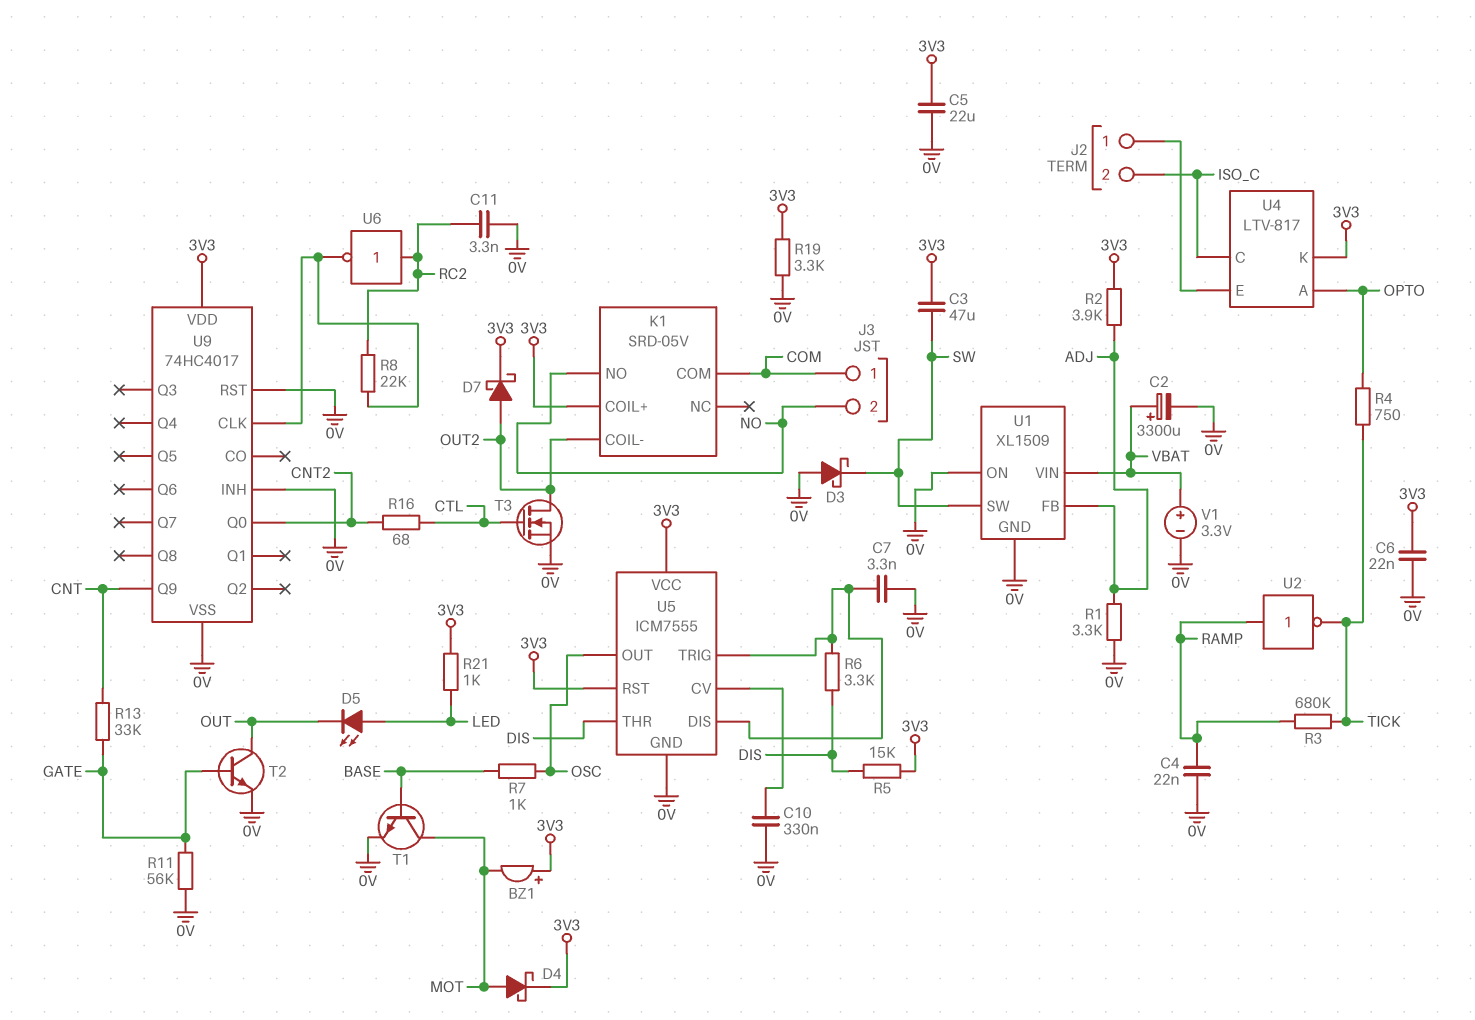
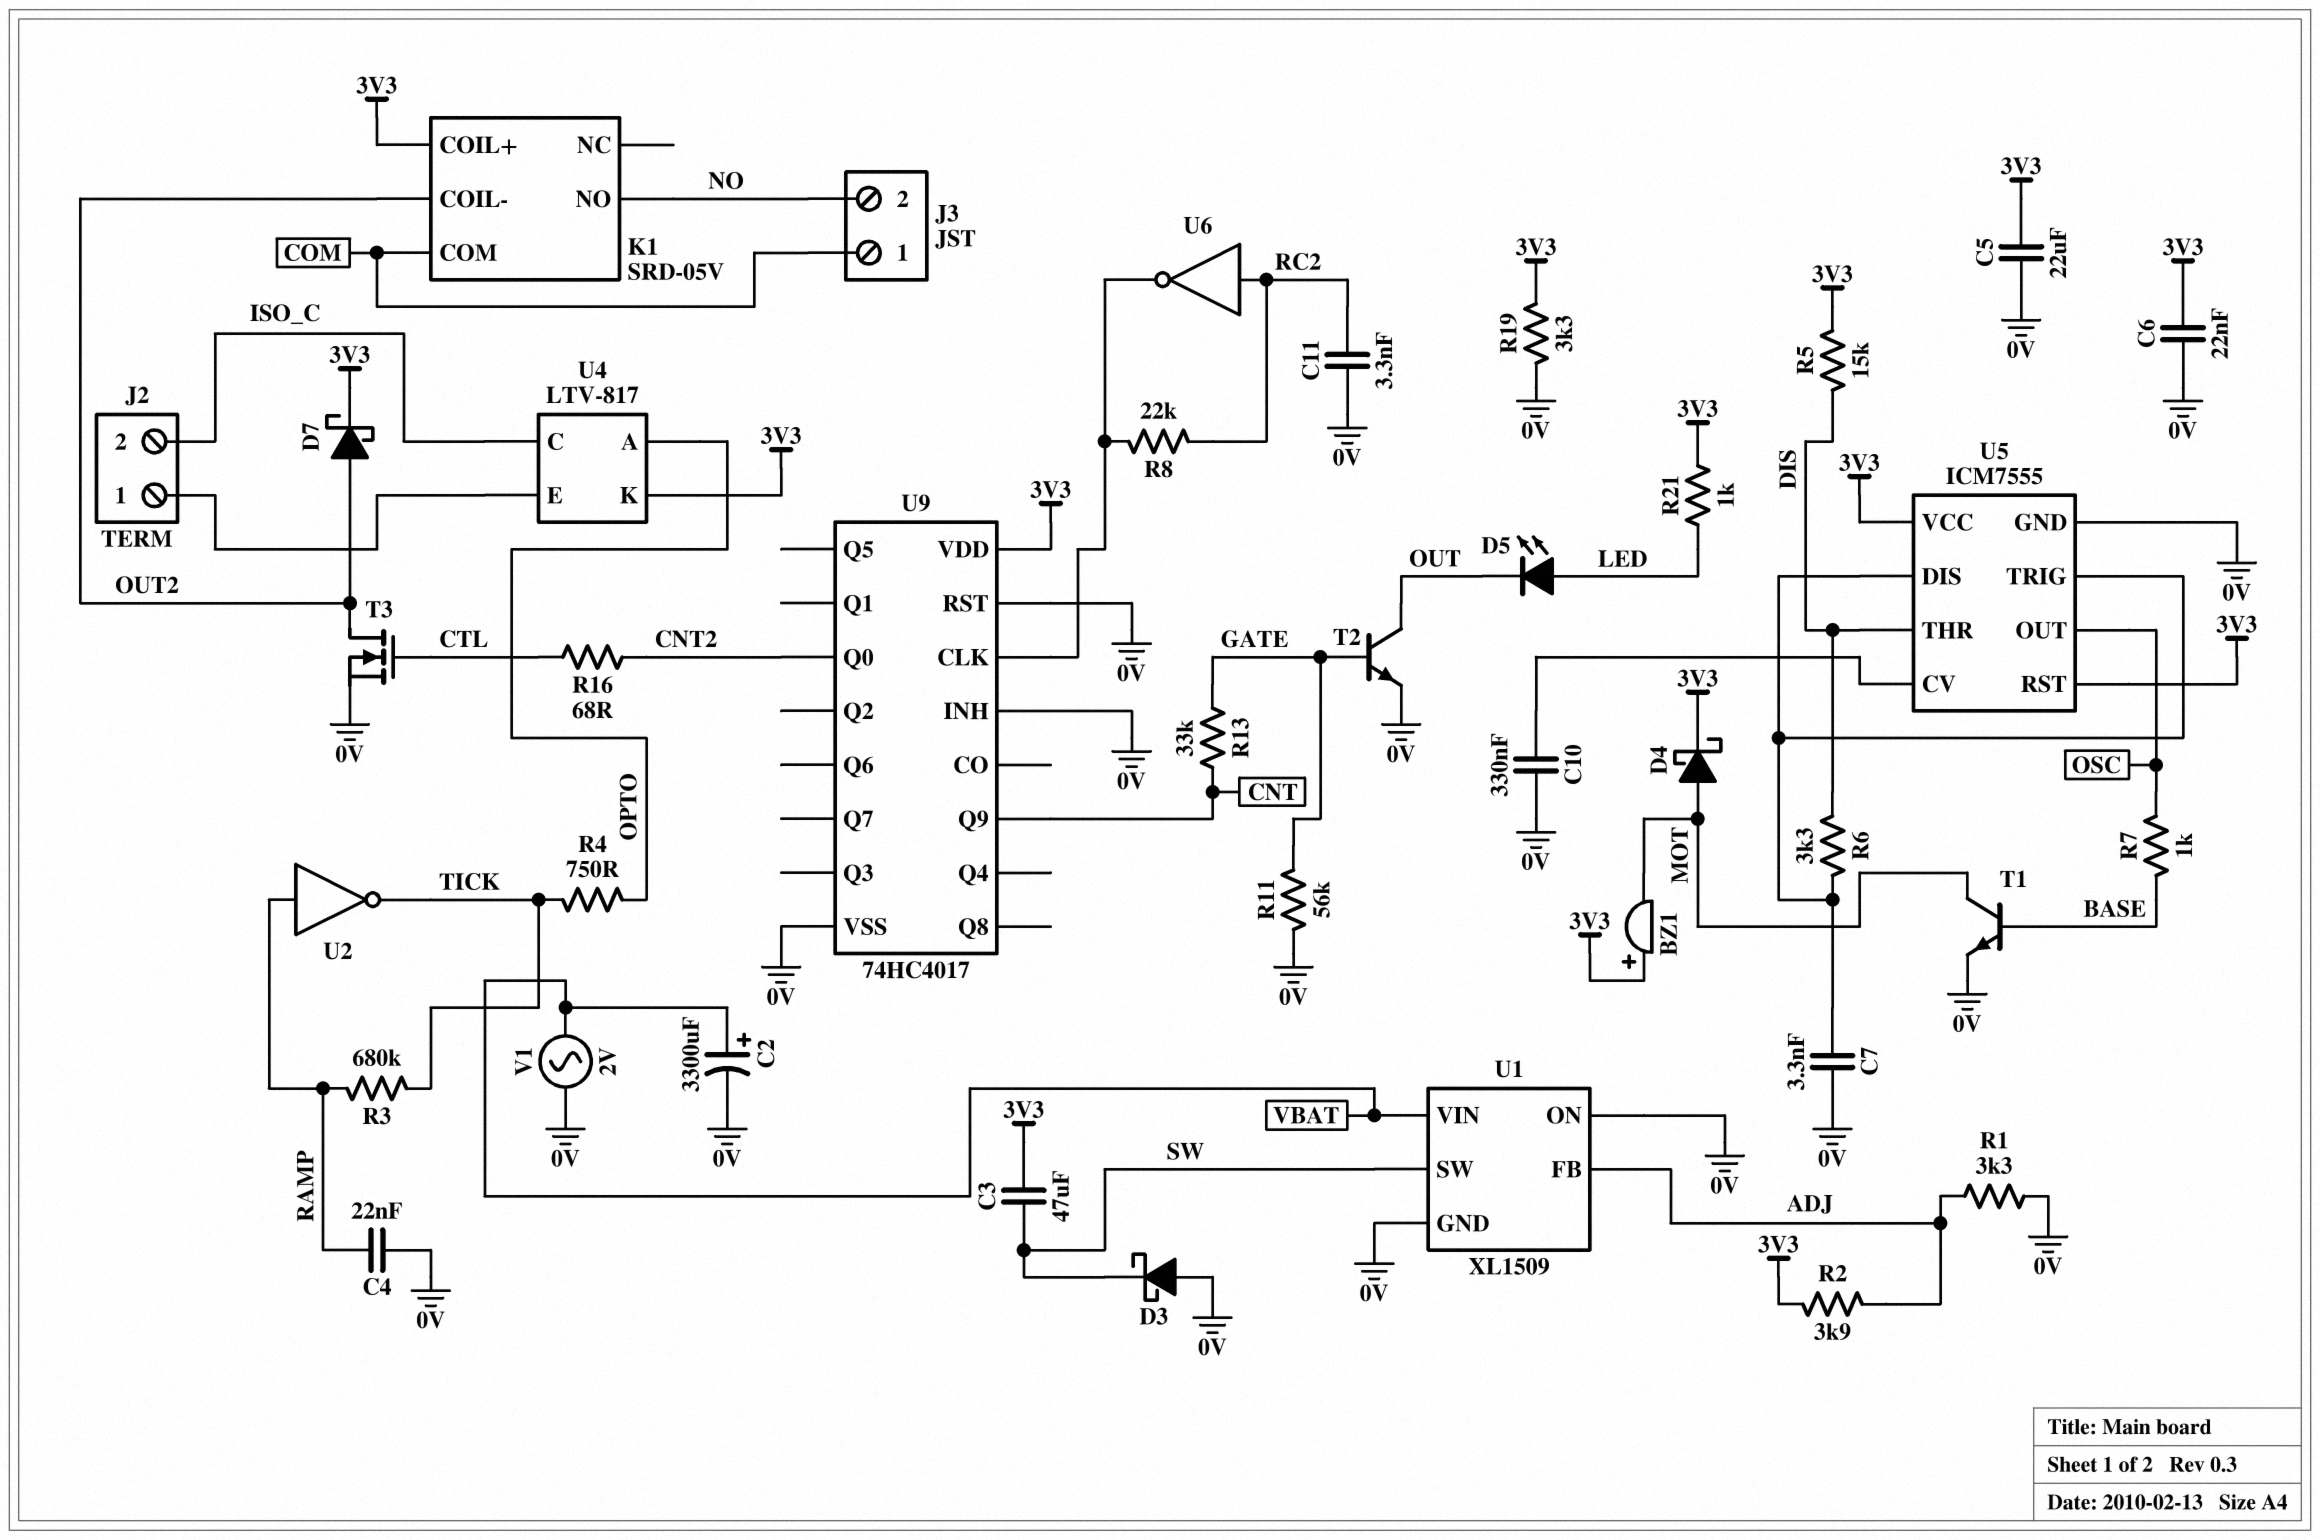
V1: 3.3V (plus VBAT, minus 0V) -> AC 2V (0V, VBAT)

